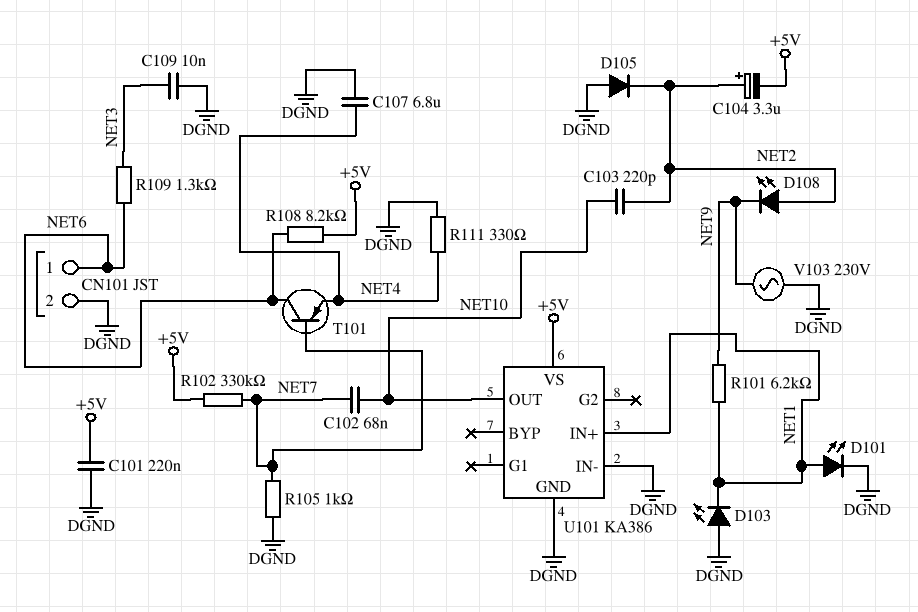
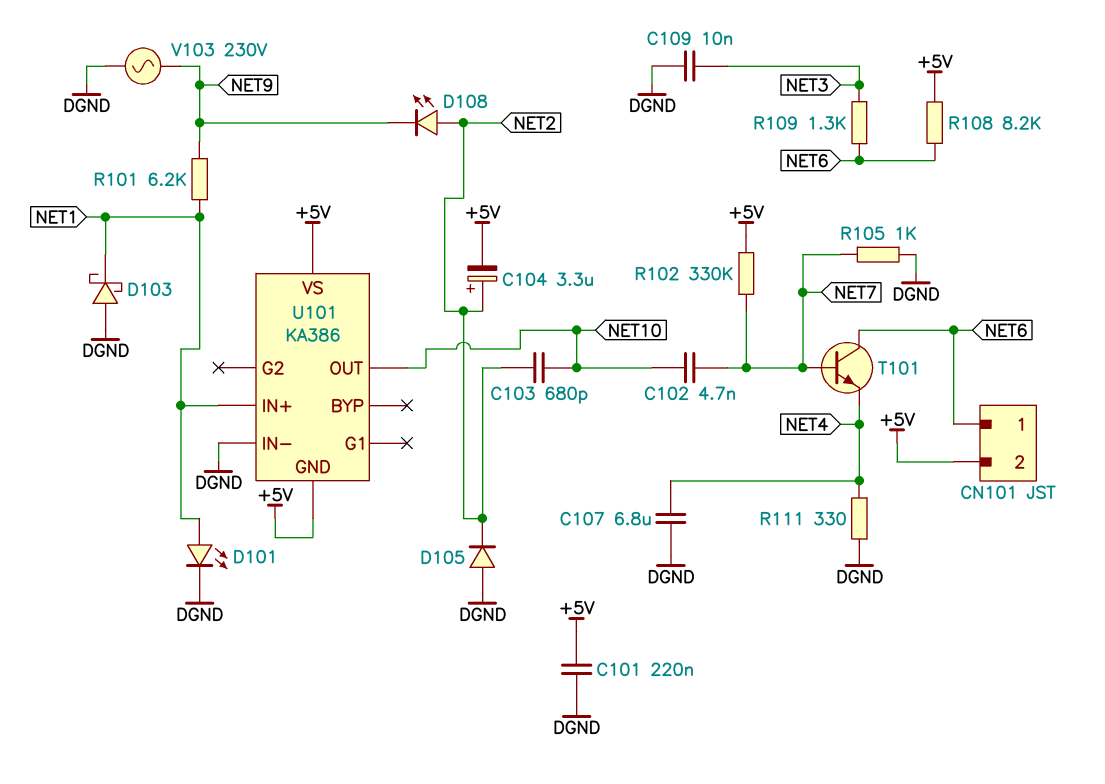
C102: 68nF (NET7, NET10) -> 4.7nF (NET7, NET10)
C103: 220pF (NET2, NET10) -> 680pF (NET2, NET10)
CN101 pin 2: DGND -> +5V
D103: LED (A DGND, K NET1) -> schottky (A DGND, K NET1)
T101: PNP (B NET7, C NET6, E NET4) -> NPN (B NET7, C NET6, E NET4)
U101 pin GND: DGND -> +5V

